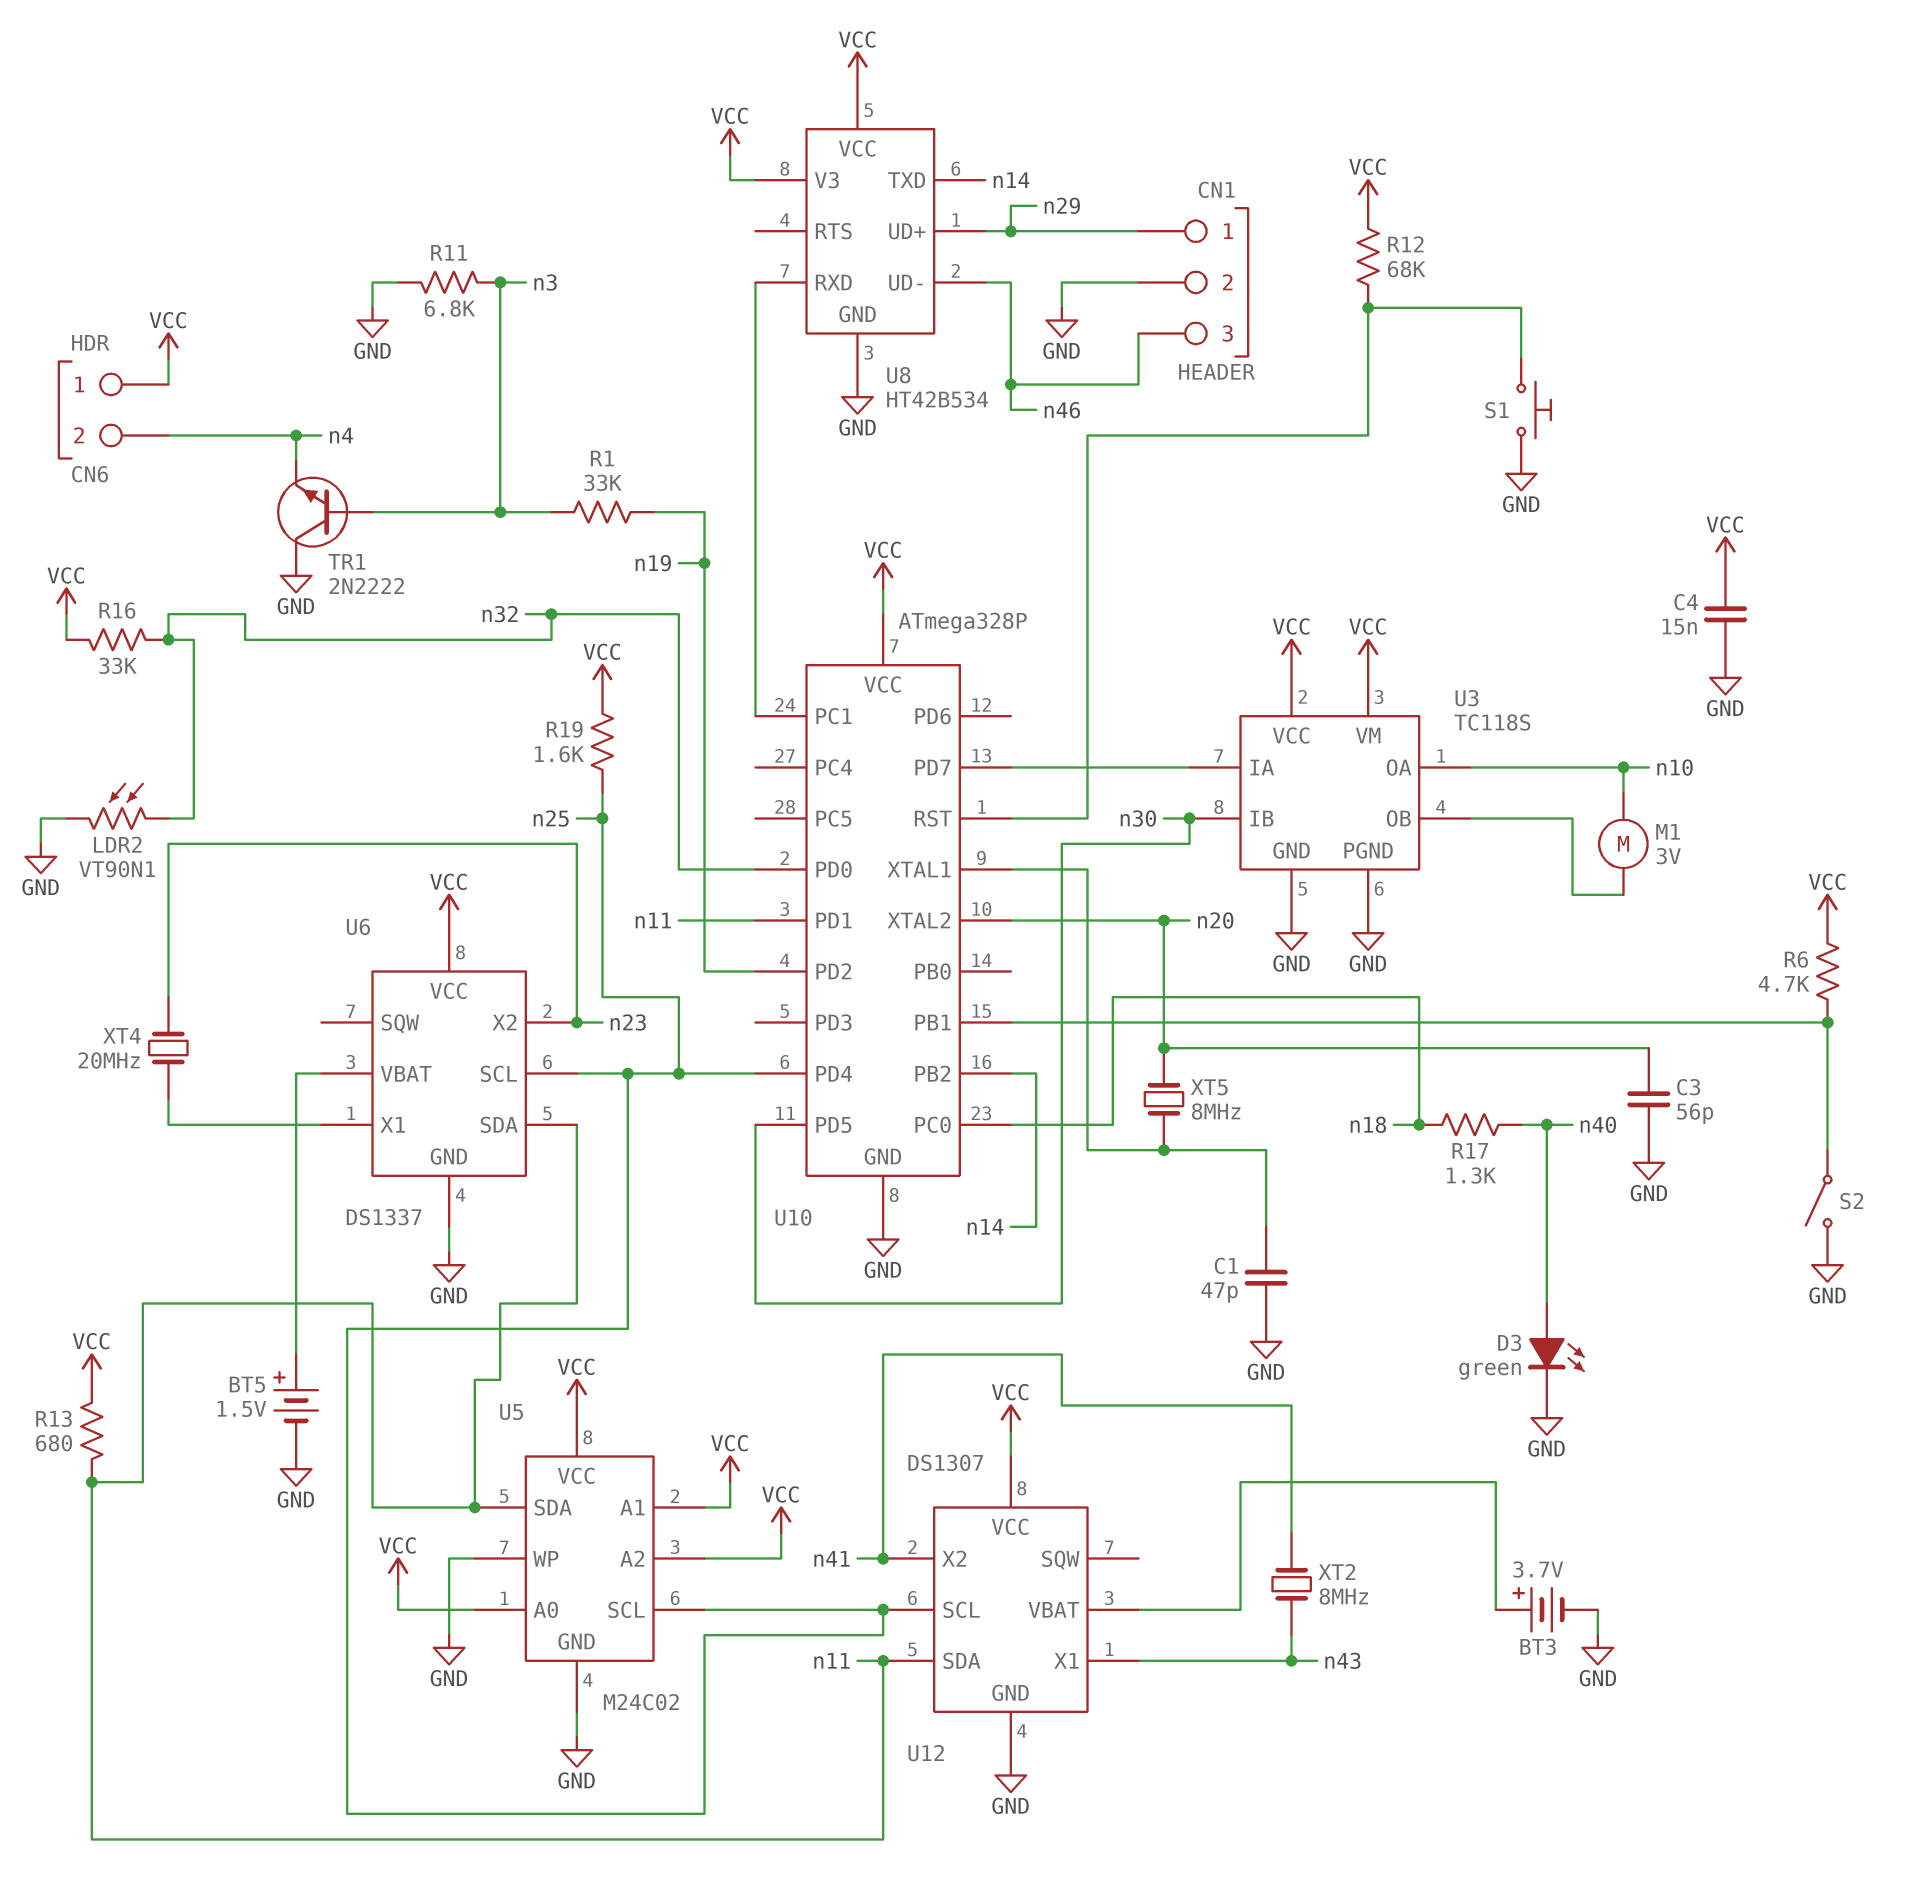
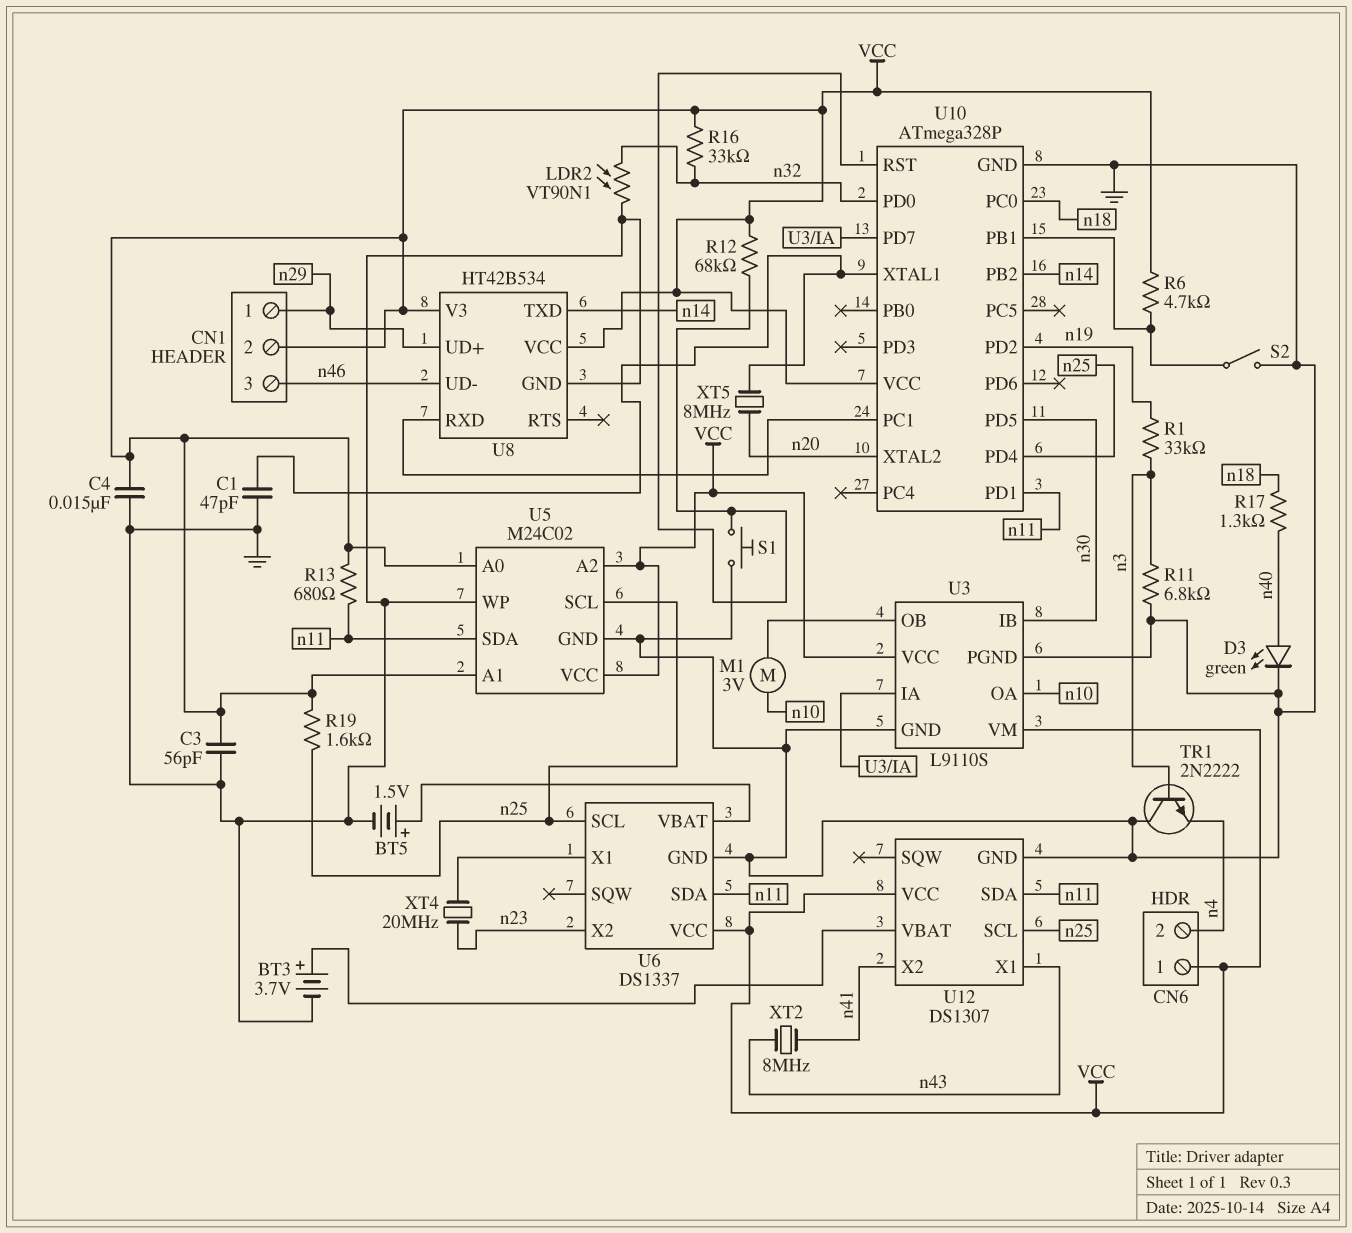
C3: 56pF (GND, n20) -> 56pF (GND, VCC)
CN1 pin 2: GND -> VCC
U3: TC118S -> L9110S

